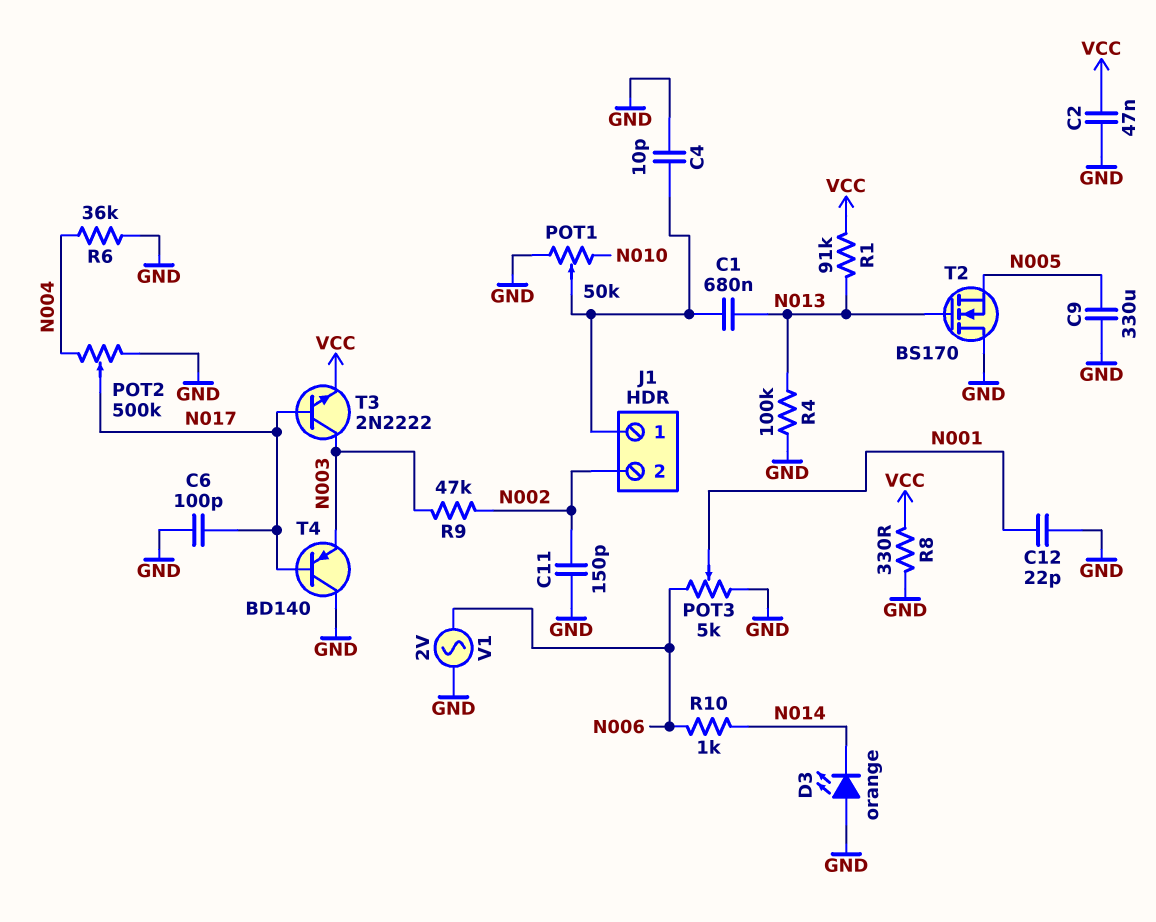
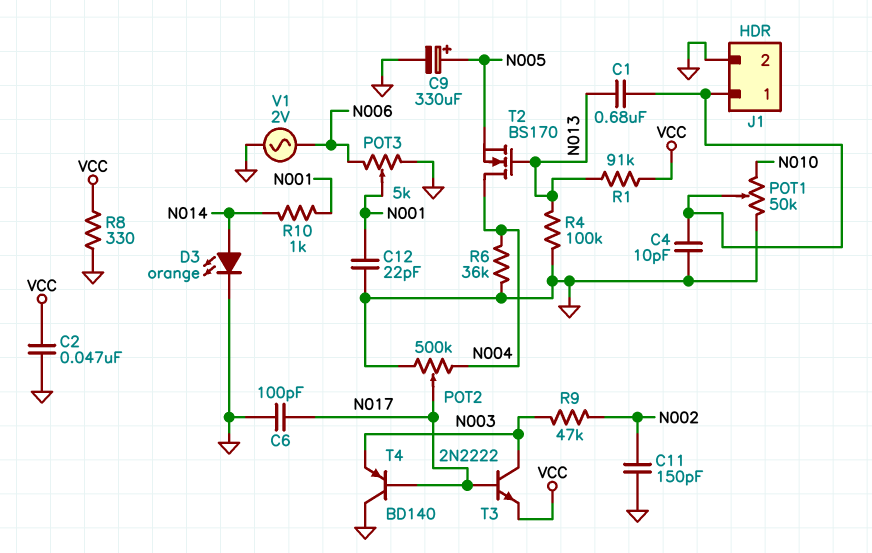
C9: 330uF (GND, N005) -> 330uF (plus N005, minus GND)
D3: LED orange (A GND, K N014) -> LED orange (A N014, K GND)
J1 pin 2: N002 -> GND
R10: 1k (N006, N014) -> 1k (N001, N014)
T2: NMOS BS170 (G N013, D GND, S N005) -> NMOS BS170 (G N013, D N004, S N005)

